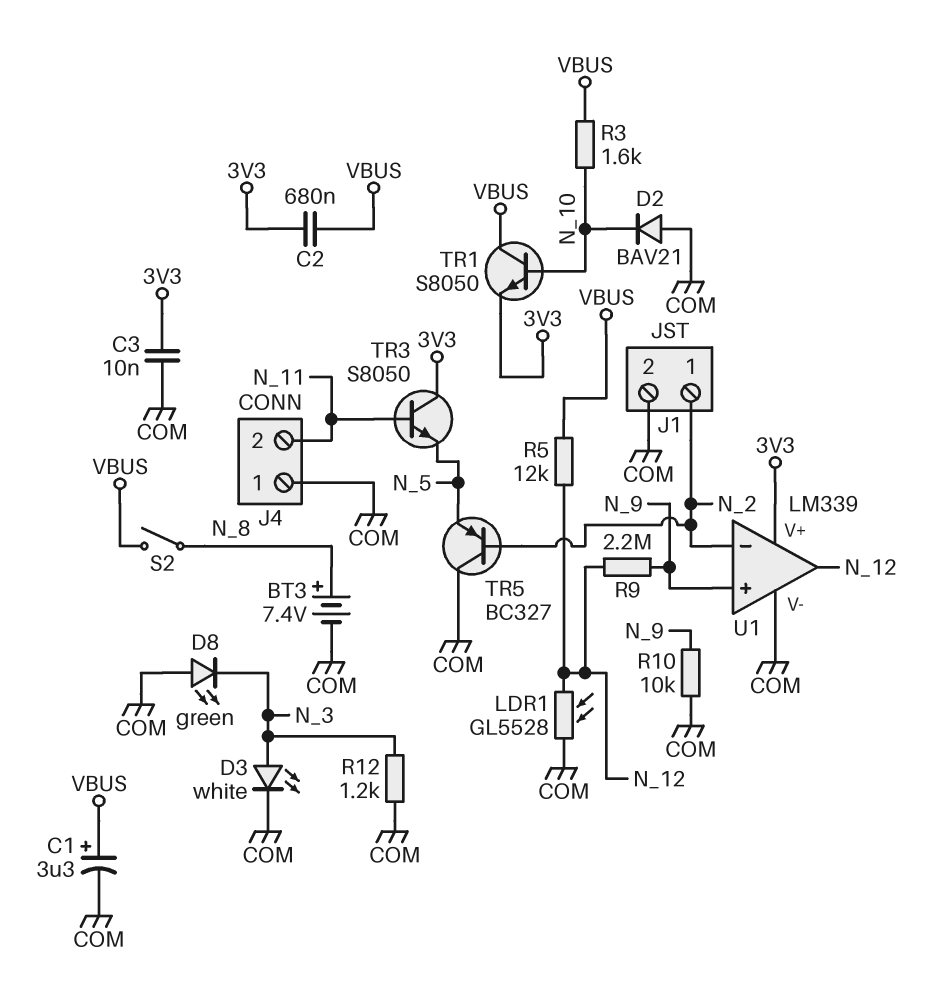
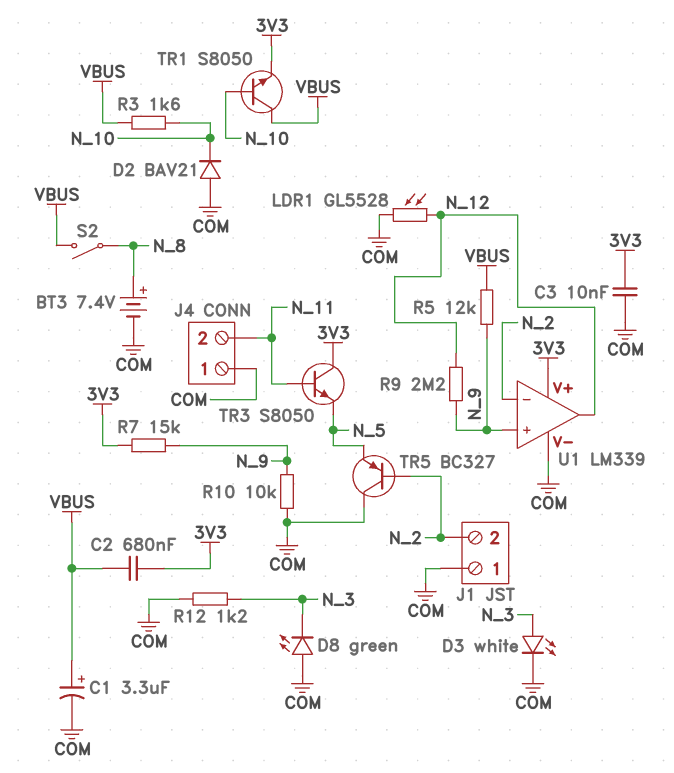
J1 pin 1: N_2 -> COM
J1 pin 2: COM -> N_2
R5: 12k (N_12, VBUS) -> 12k (N_9, VBUS)
R7: none -> 15k (3V3, N_9)

